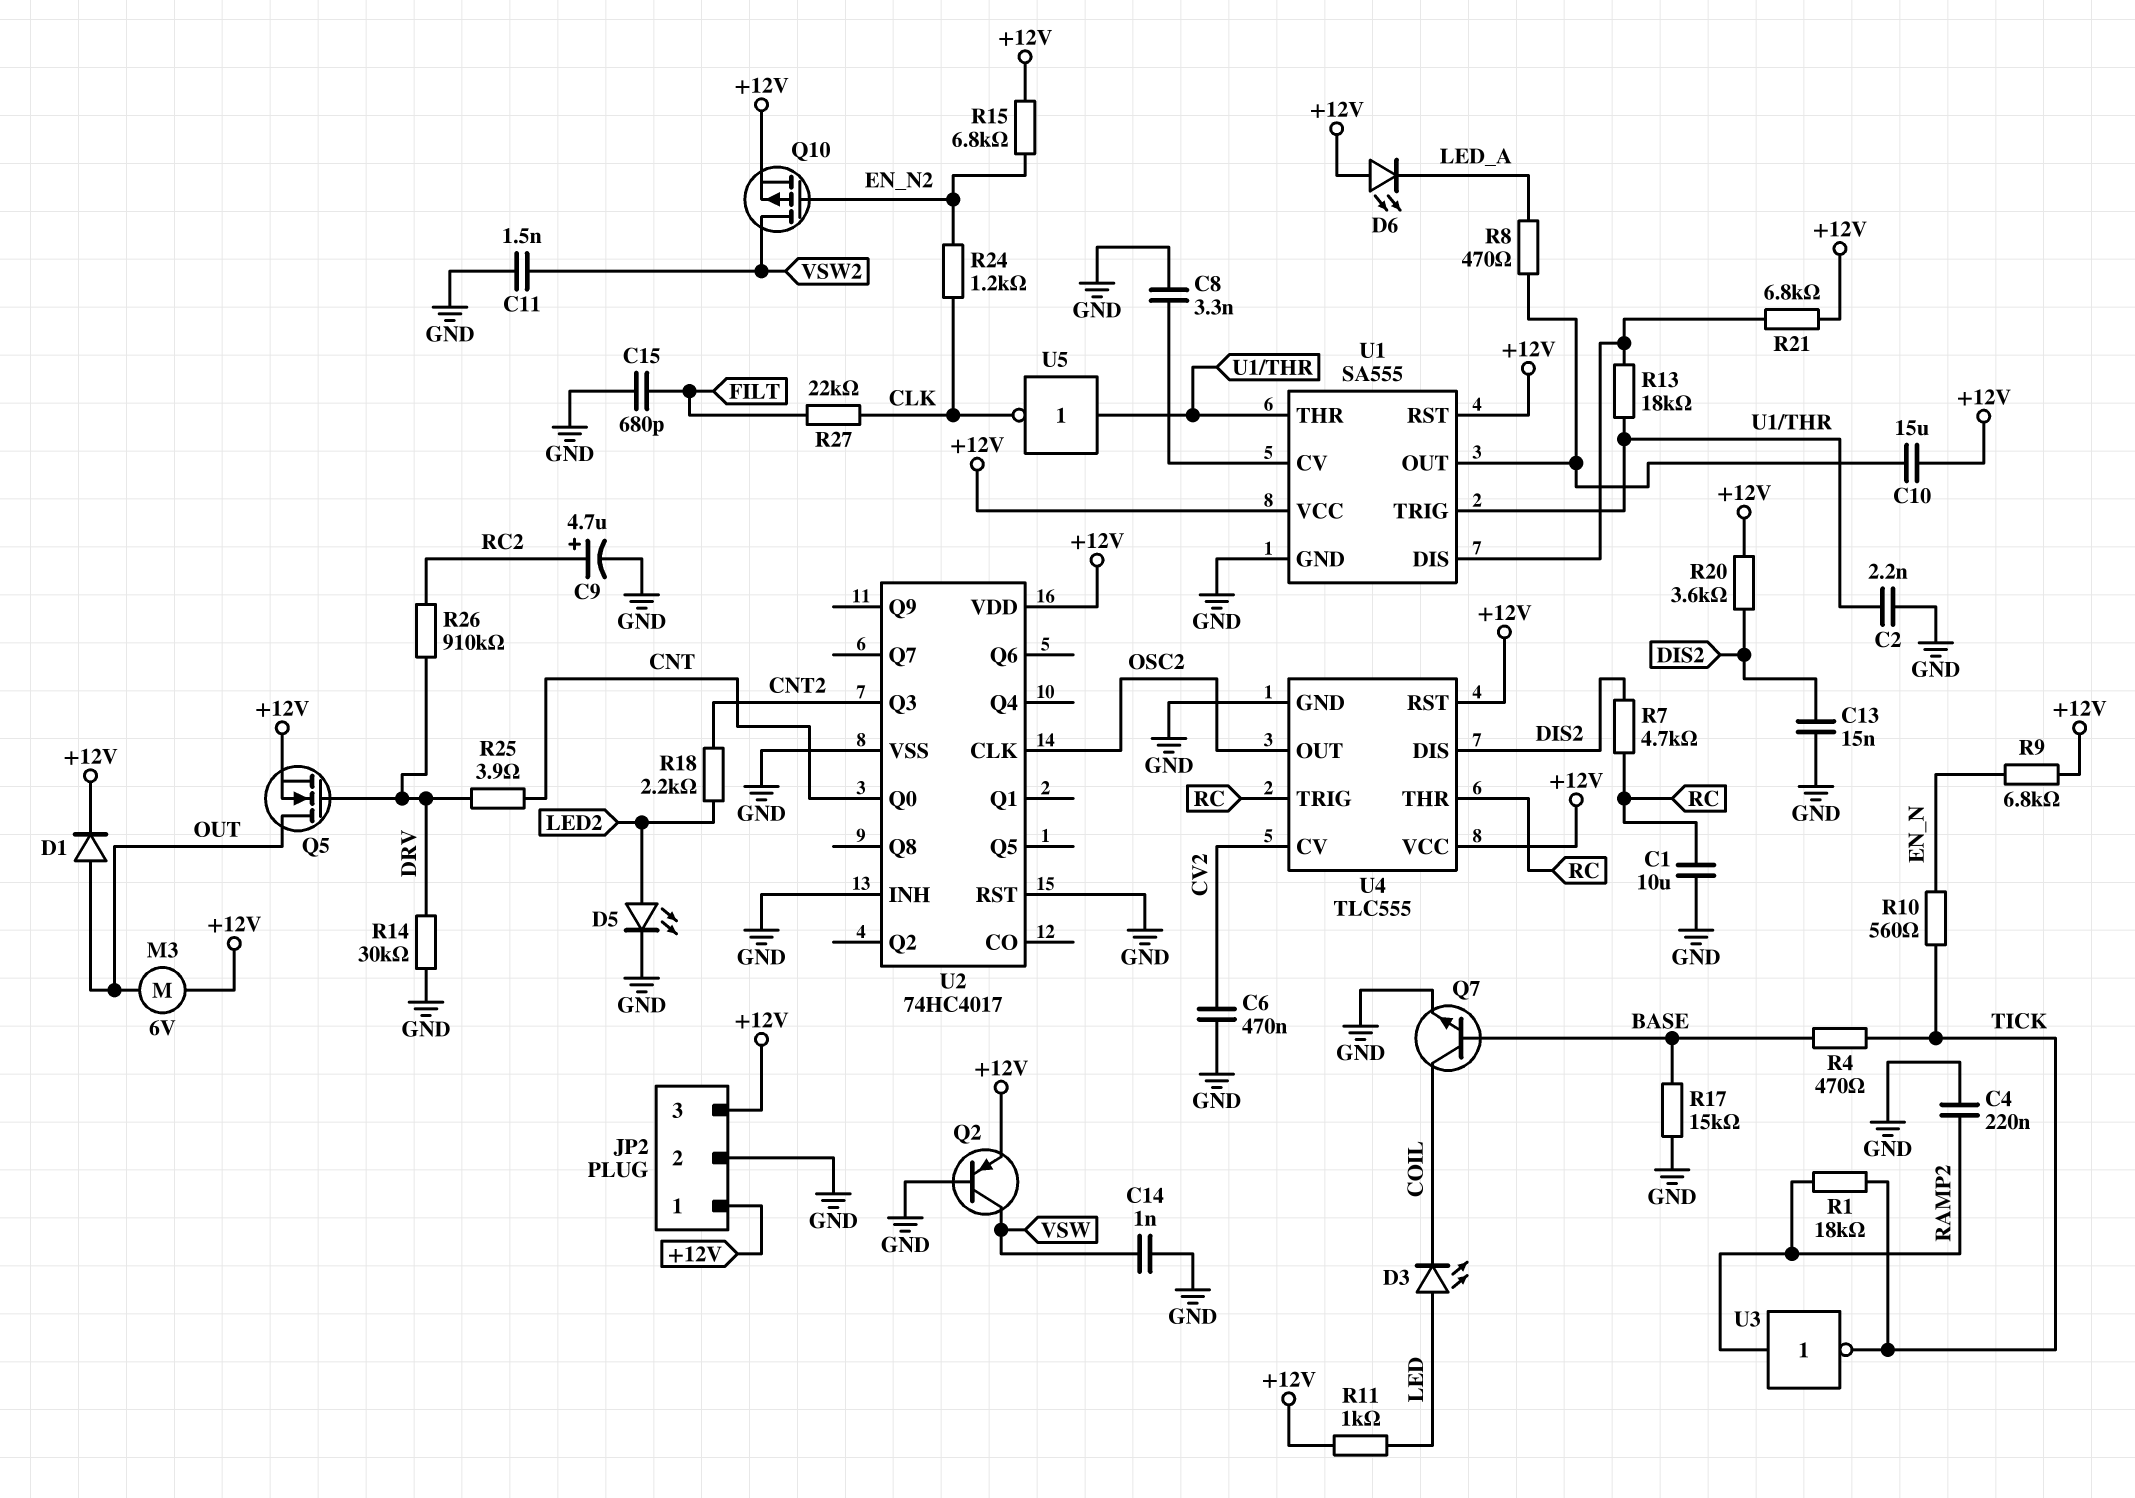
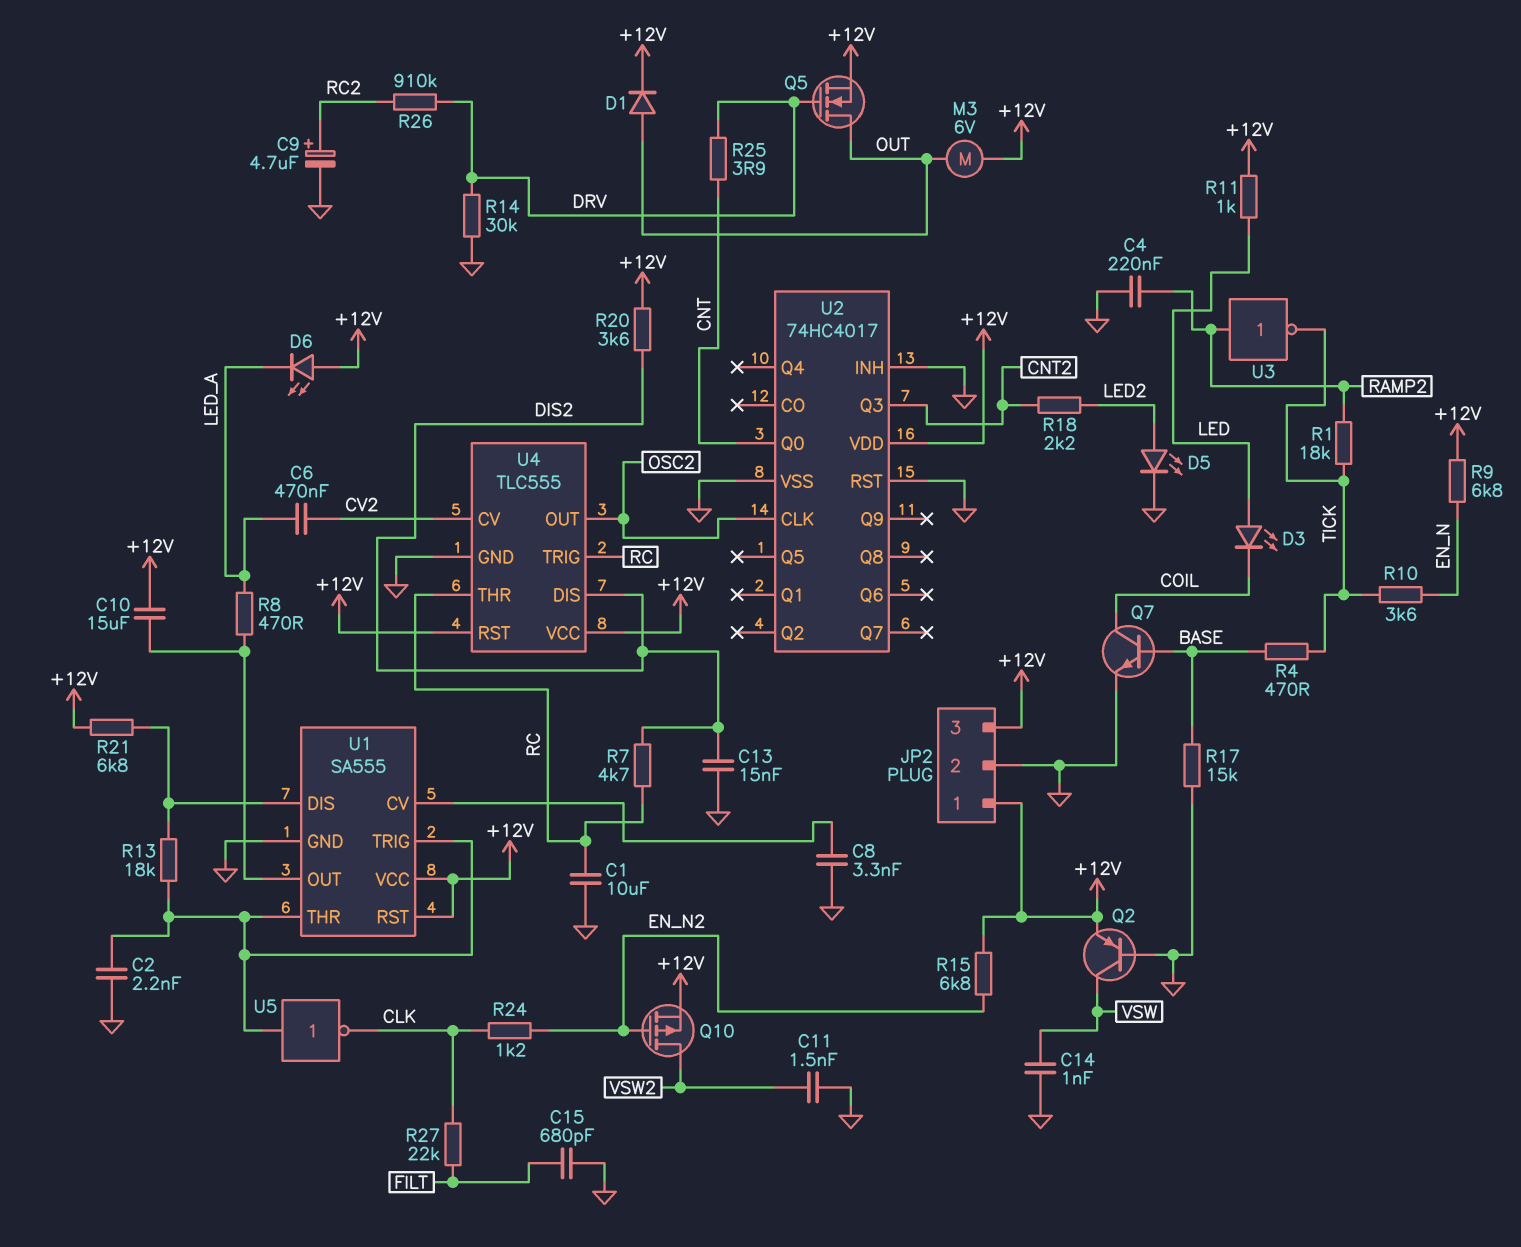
C6: 470nF (CV2, GND) -> 470nF (CV2, LED_A)
R10: 560 (EN_N, TICK) -> 3.6k (EN_N, TICK)

